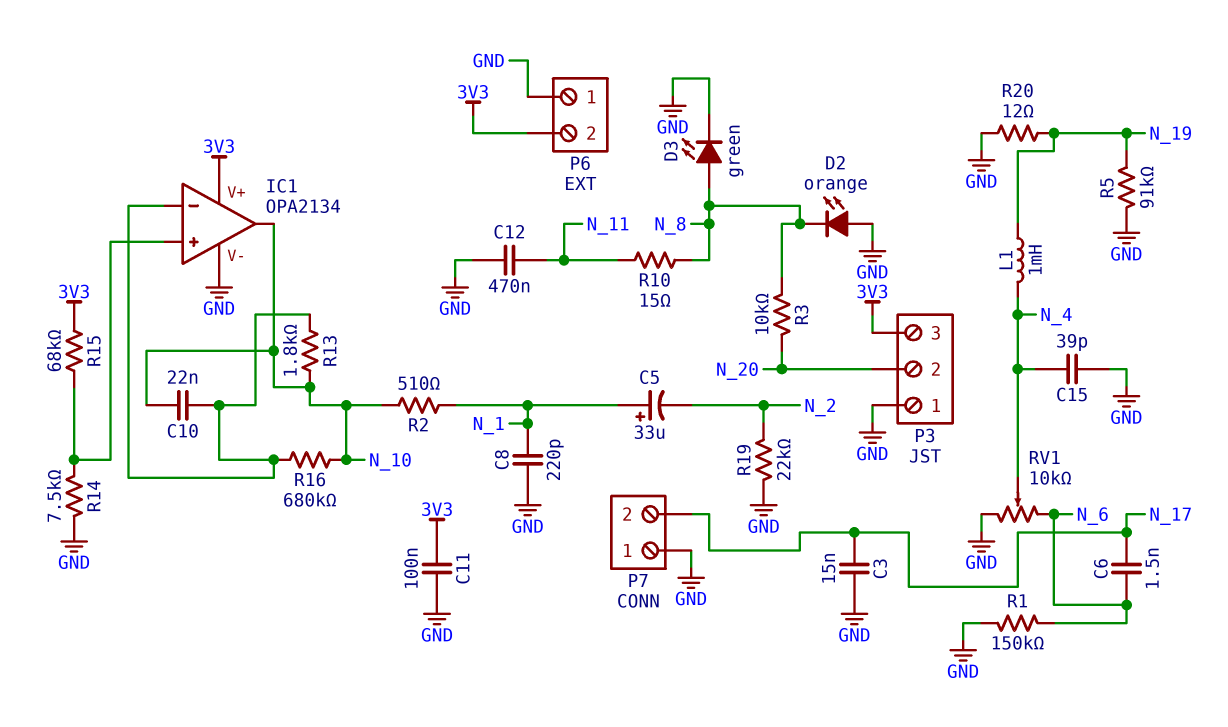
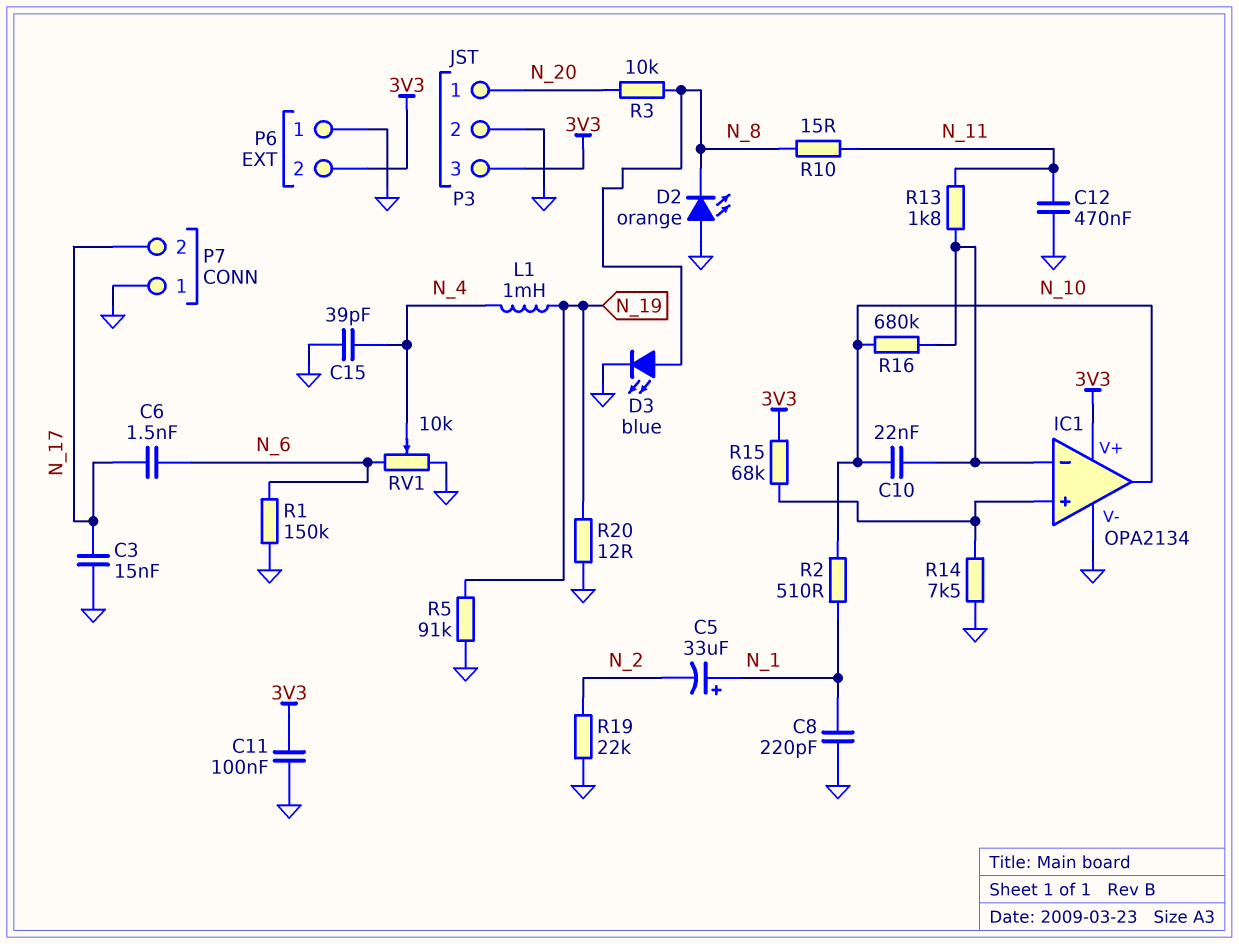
D3: LED green (A N_8, K GND) -> LED blue (A N_8, K GND)
P3 pin 1: GND -> N_20
P3 pin 2: N_20 -> GND
R13: 1.8k (IC1/in-, N_10) -> 1.8k (IC1/in-, N_11)

